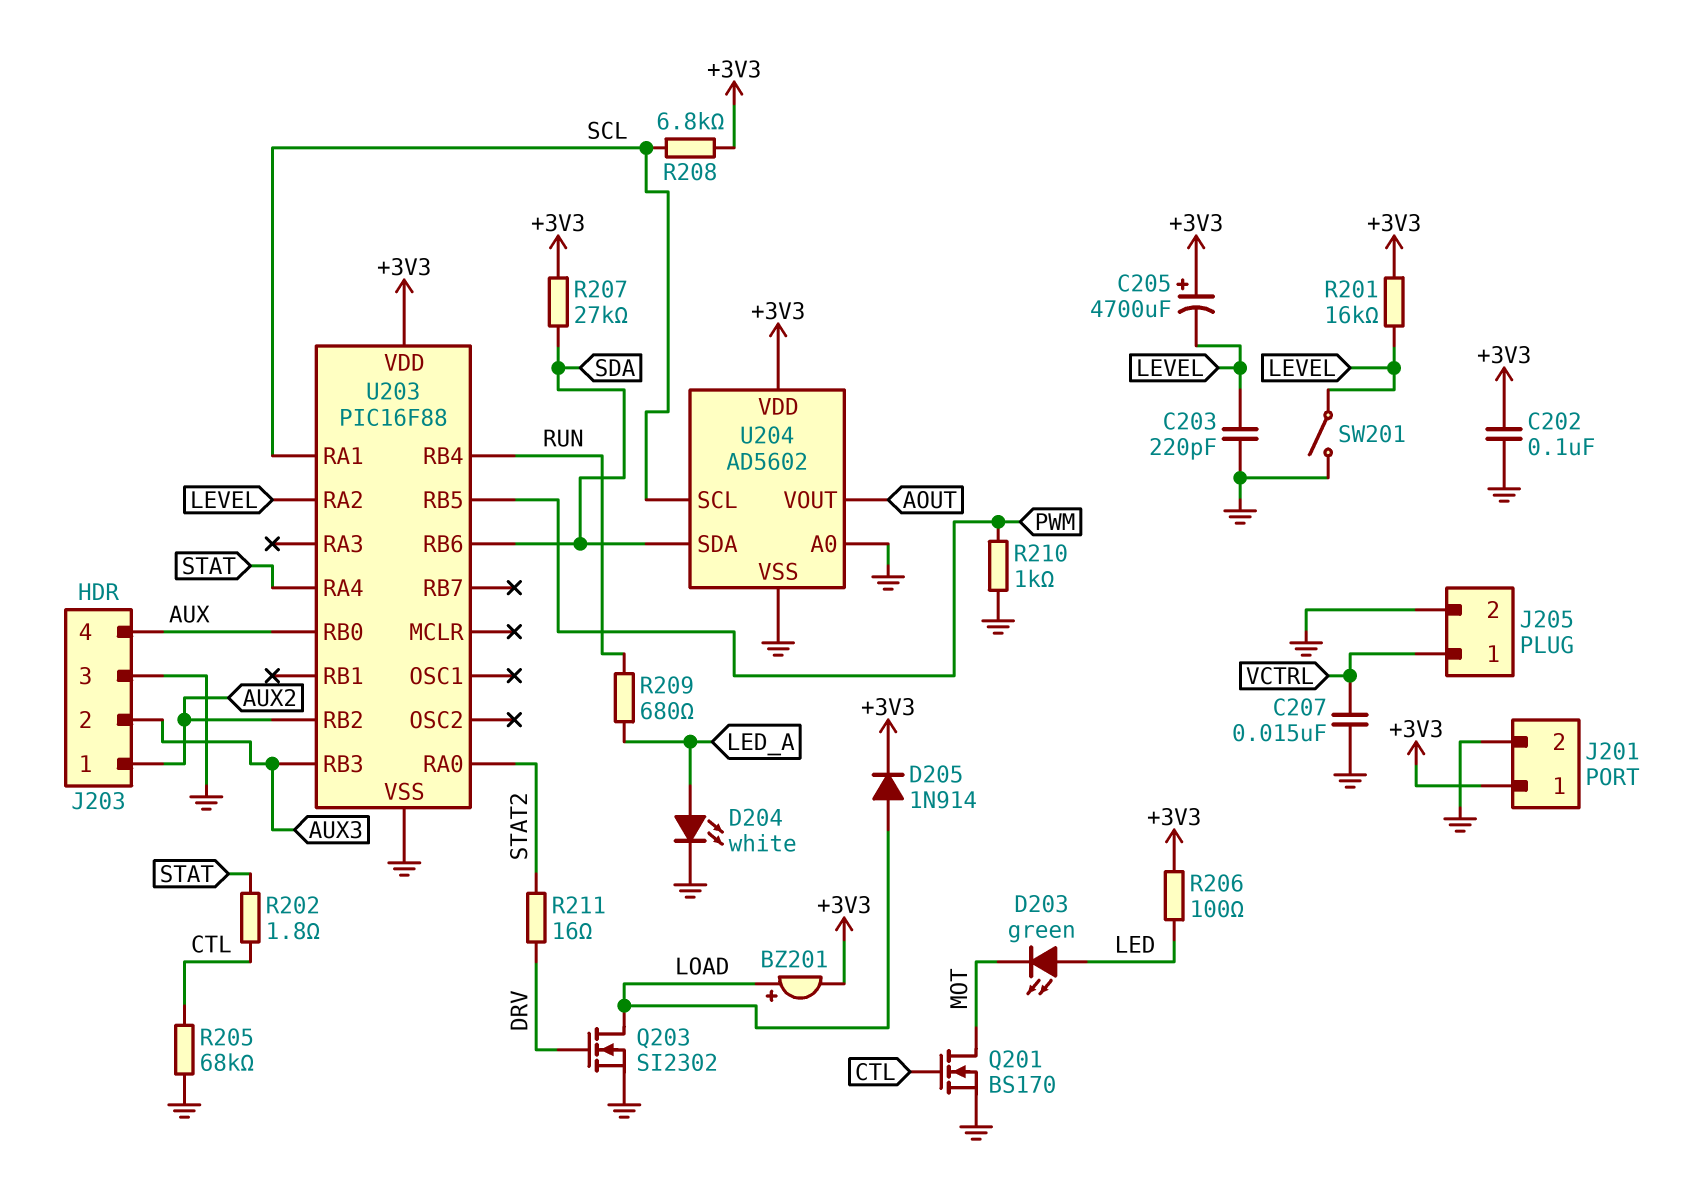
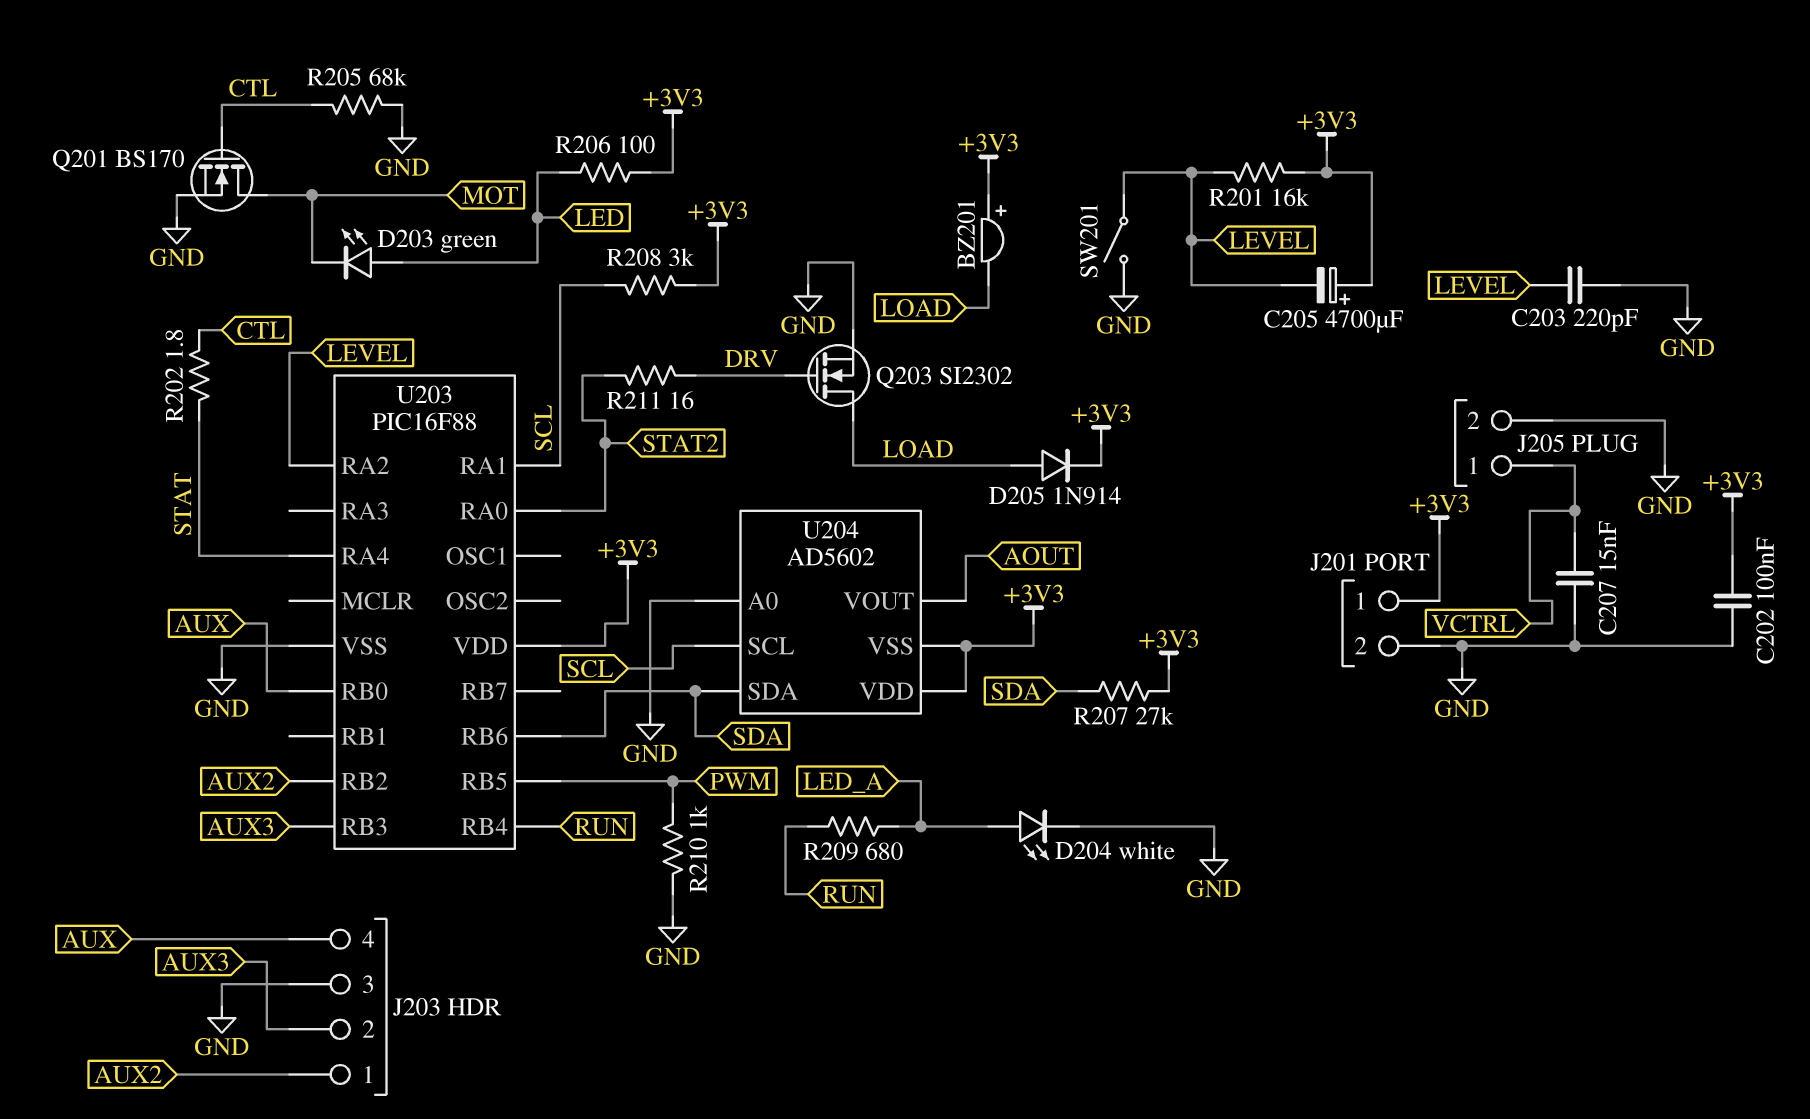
BZ201: buzzer (plus LOAD, minus +3V3) -> buzzer (plus +3V3, minus LOAD)
R208: 6.8k (+3V3, SCL) -> 3k (+3V3, SCL)
U204 pin VSS: GND -> +3V3

